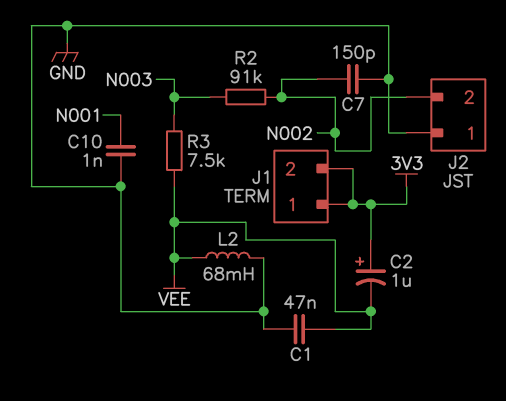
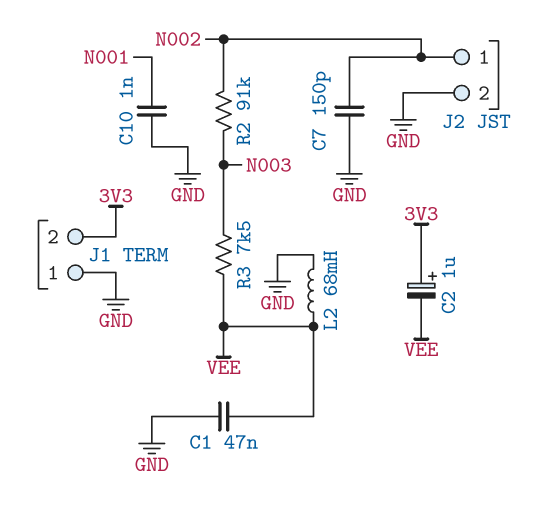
J1 pin 1: 3V3 -> GND
J2 pin 1: GND -> N002
J2 pin 2: N002 -> GND

